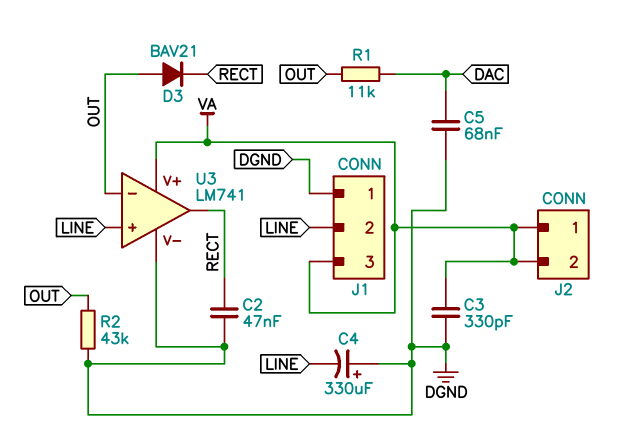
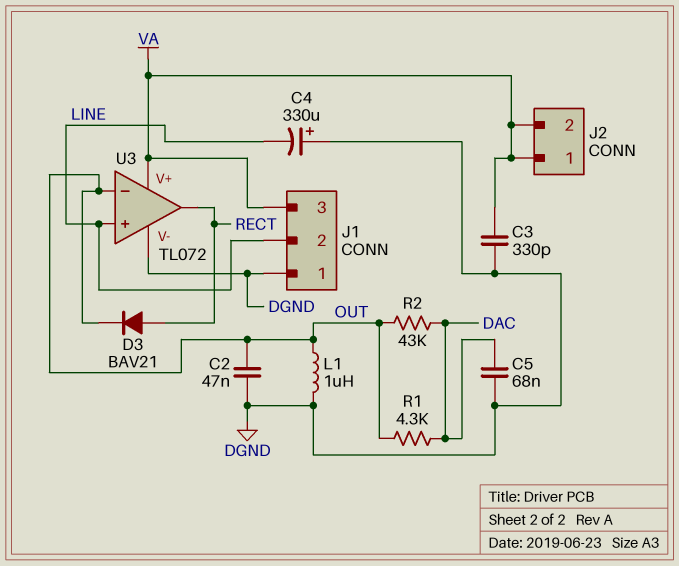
C2: 47nF (DGND, RECT) -> 47nF (DGND, OUT)
D3: diode BAV21 (A OUT, K RECT) -> diode BAV21 (A RECT, K OUT)
L1: none -> 1uH (DGND, OUT)
R1: 11k (DAC, OUT) -> 4.3k (DAC, OUT)
R2: 43k (DGND, OUT) -> 43k (DAC, OUT)
U3: LM741 -> TL072

